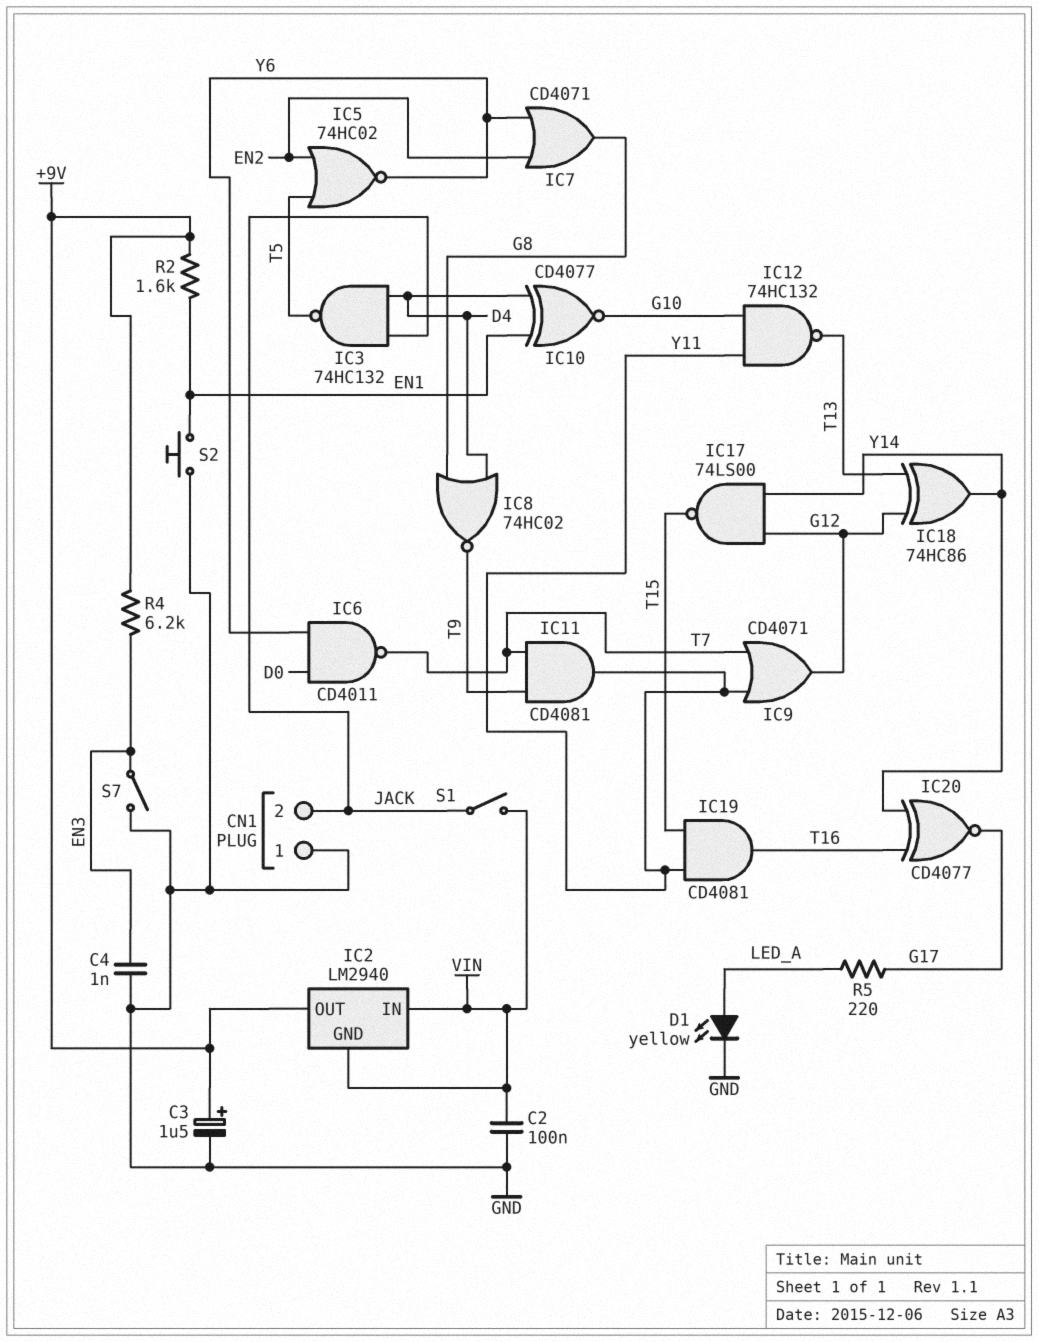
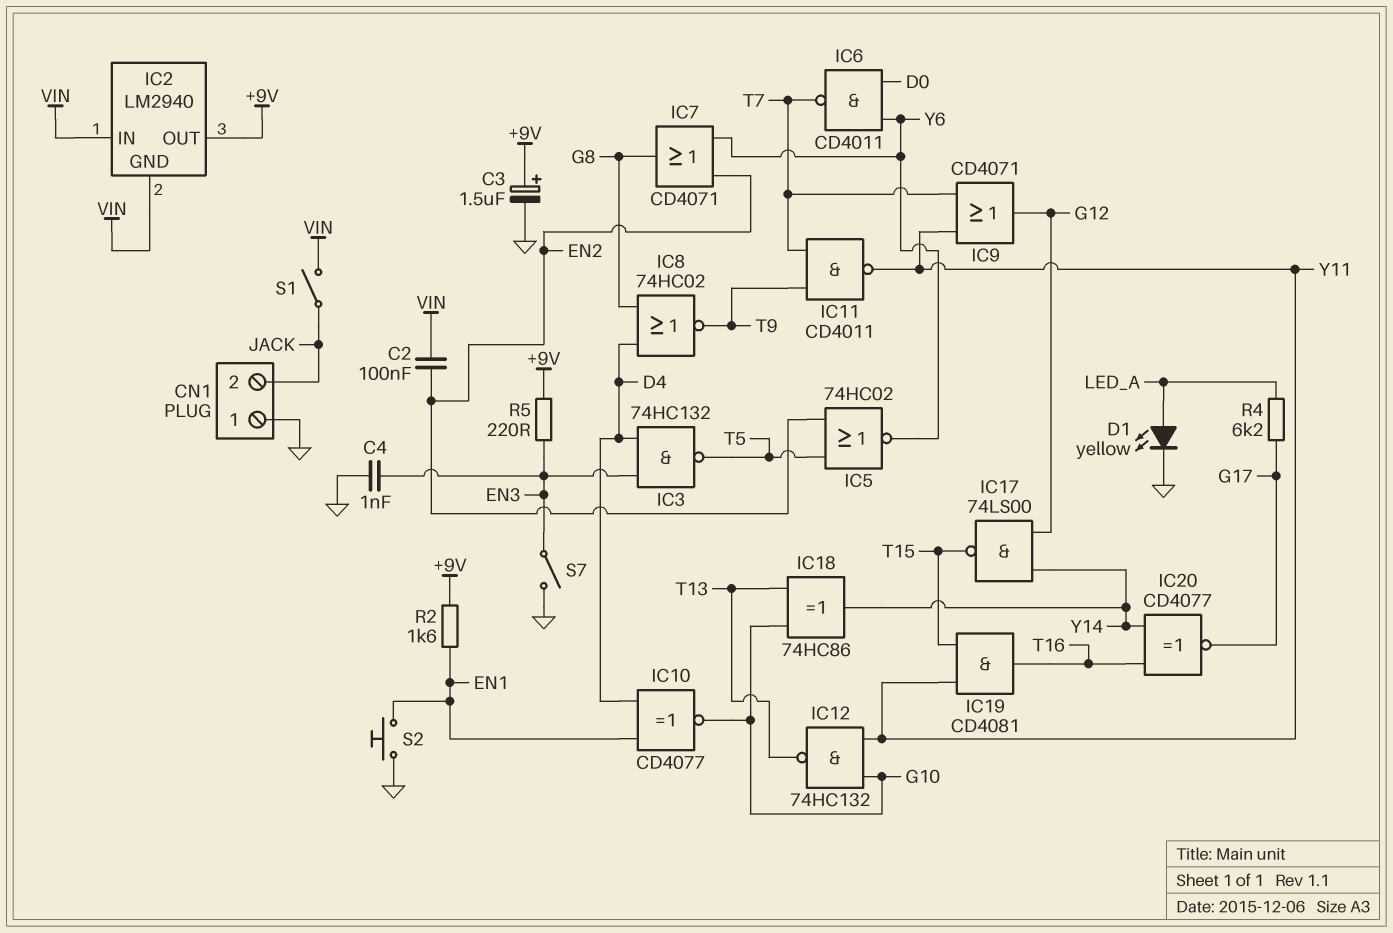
C2: 100nF (GND, VIN) -> 100nF (EN2, VIN)
IC3: NAND 74HC132 (in D4, in JACK, out T5) -> NAND 74HC132 (in D4, in EN3, out T5)
IC11: AND CD4081 (in T7, in T9, out Y11) -> NAND CD4011 (in T7, in T9, out Y11)
IC18: XOR 74HC86 (in G12, in T13, out Y14) -> XOR 74HC86 (in G10, in T13, out Y14)
R4: 6.2k (+9V, EN3) -> 6.2k (G17, LED_A)
R5: 220 (G17, LED_A) -> 220 (+9V, EN3)

